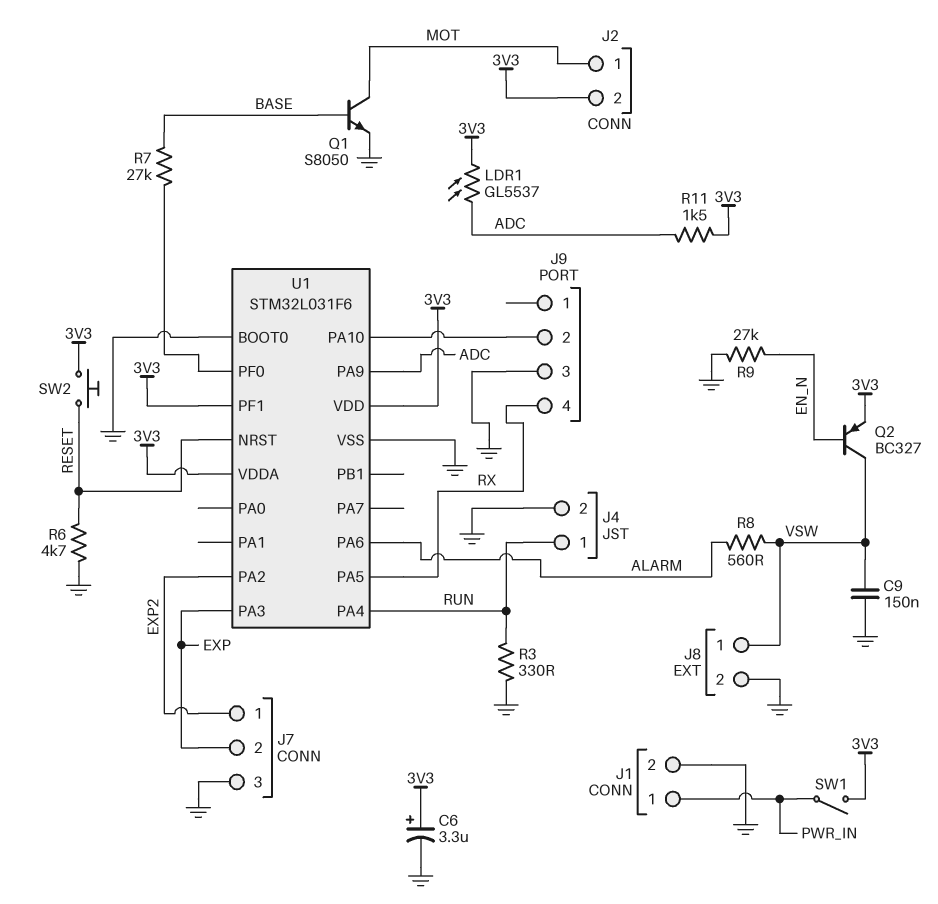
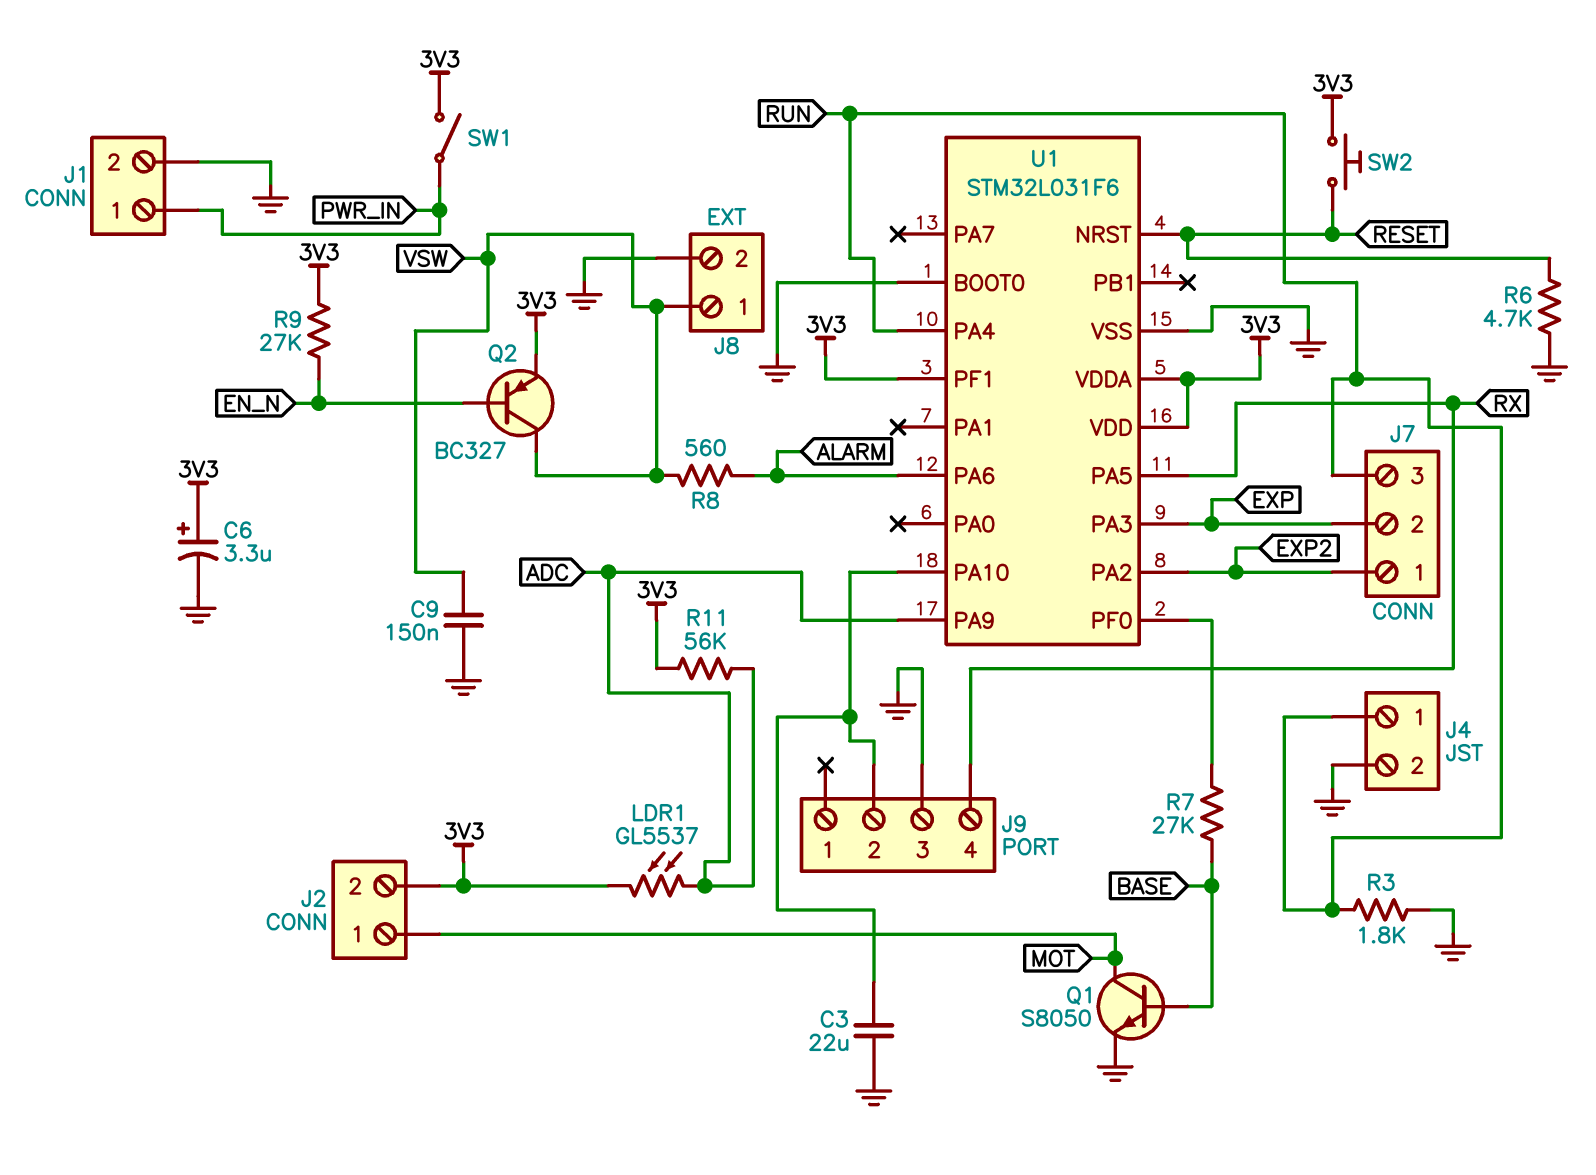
C3: none -> 22uF (GND, J9/2)
J7 pin 3: GND -> RUN
R3: 330 (GND, RUN) -> 1.8k (GND, RUN)
R9: 27k (EN_N, GND) -> 27k (3V3, EN_N)
R11: 1.5k (3V3, ADC) -> 56k (3V3, ADC)

